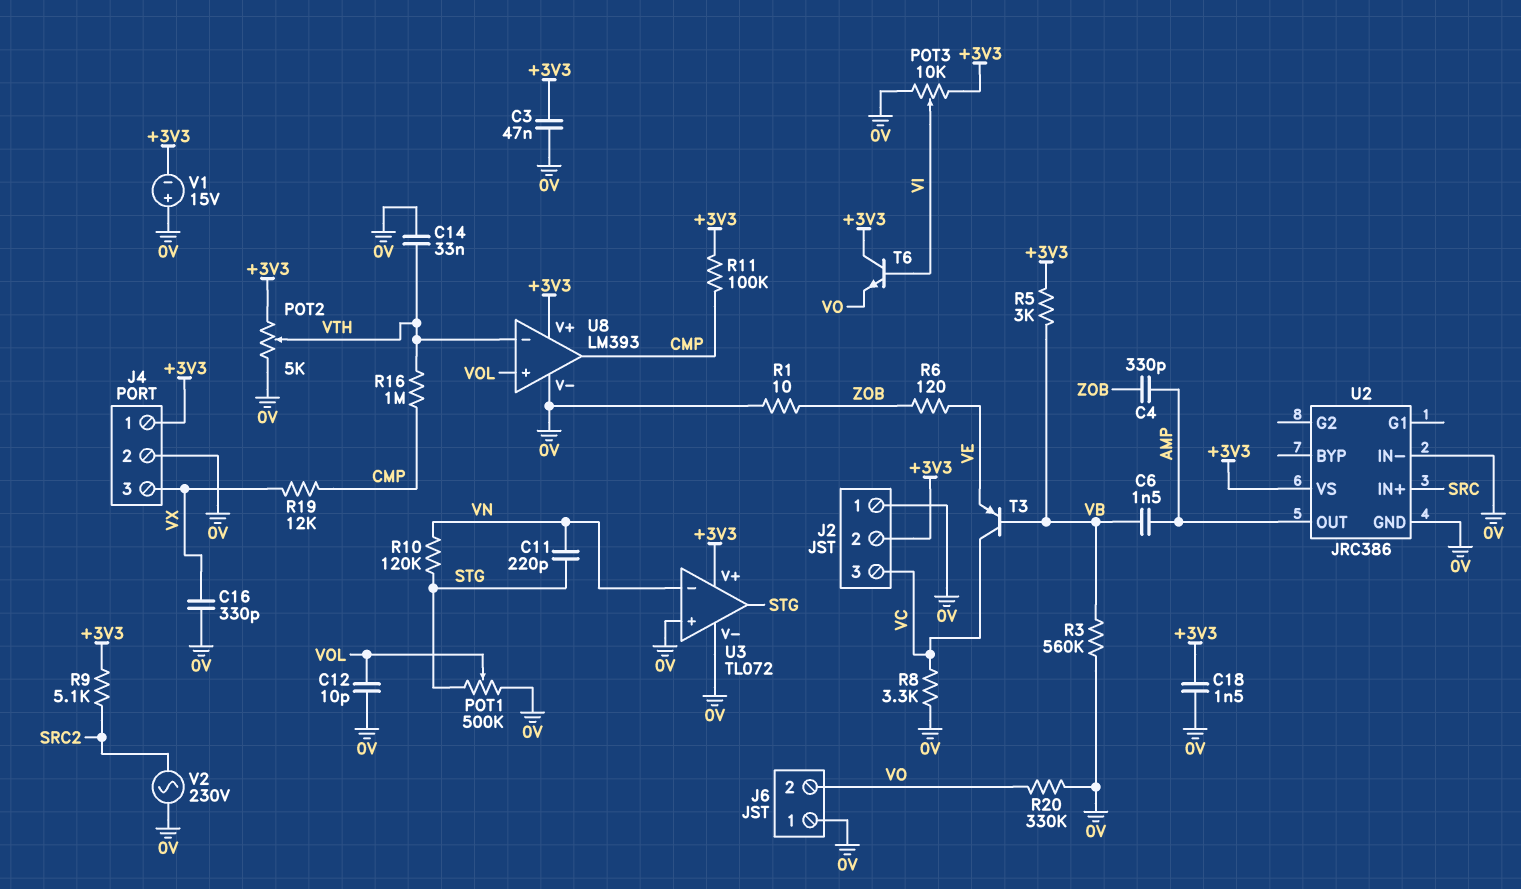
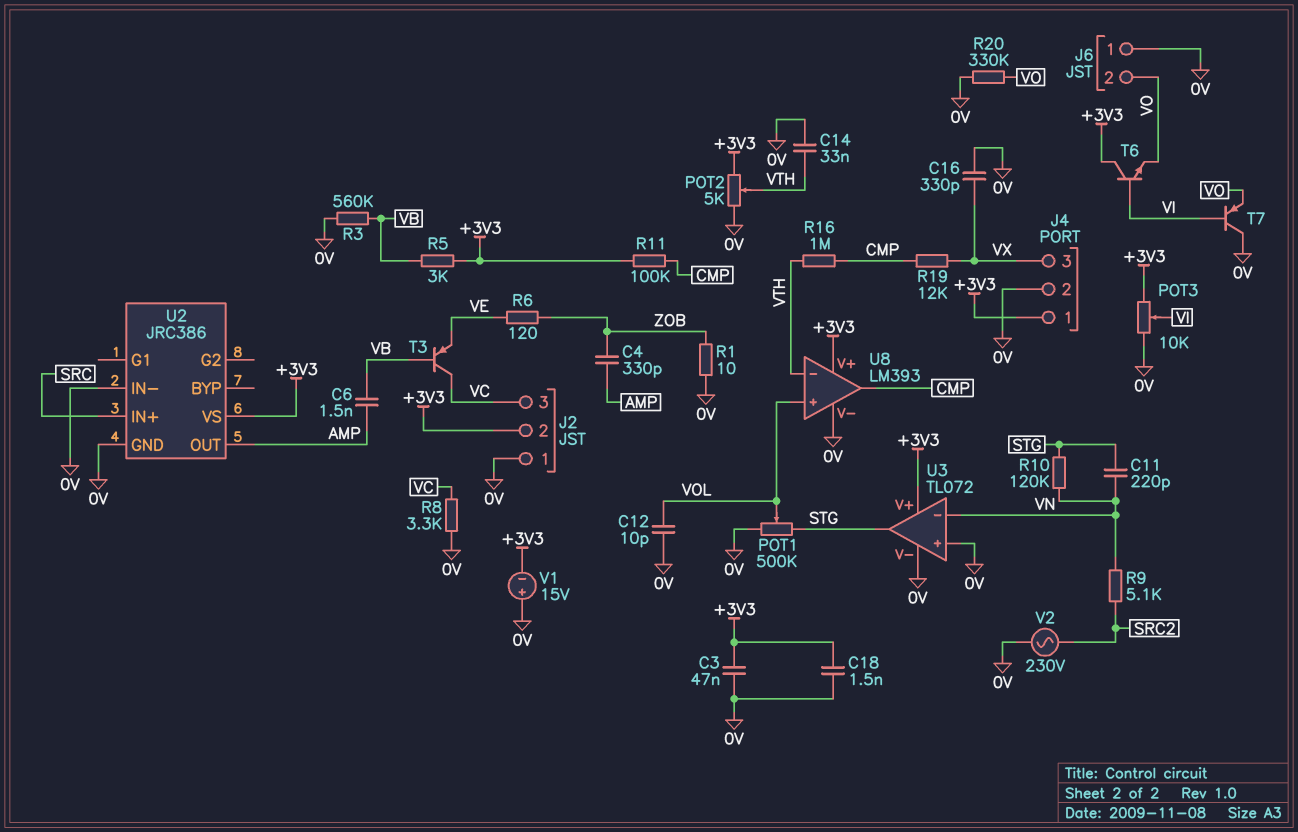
R9: 5.1k (+3V3, SRC2) -> 5.1k (SRC2, VN)
T7: none -> PNP (B VI, C 0V, E VO)

